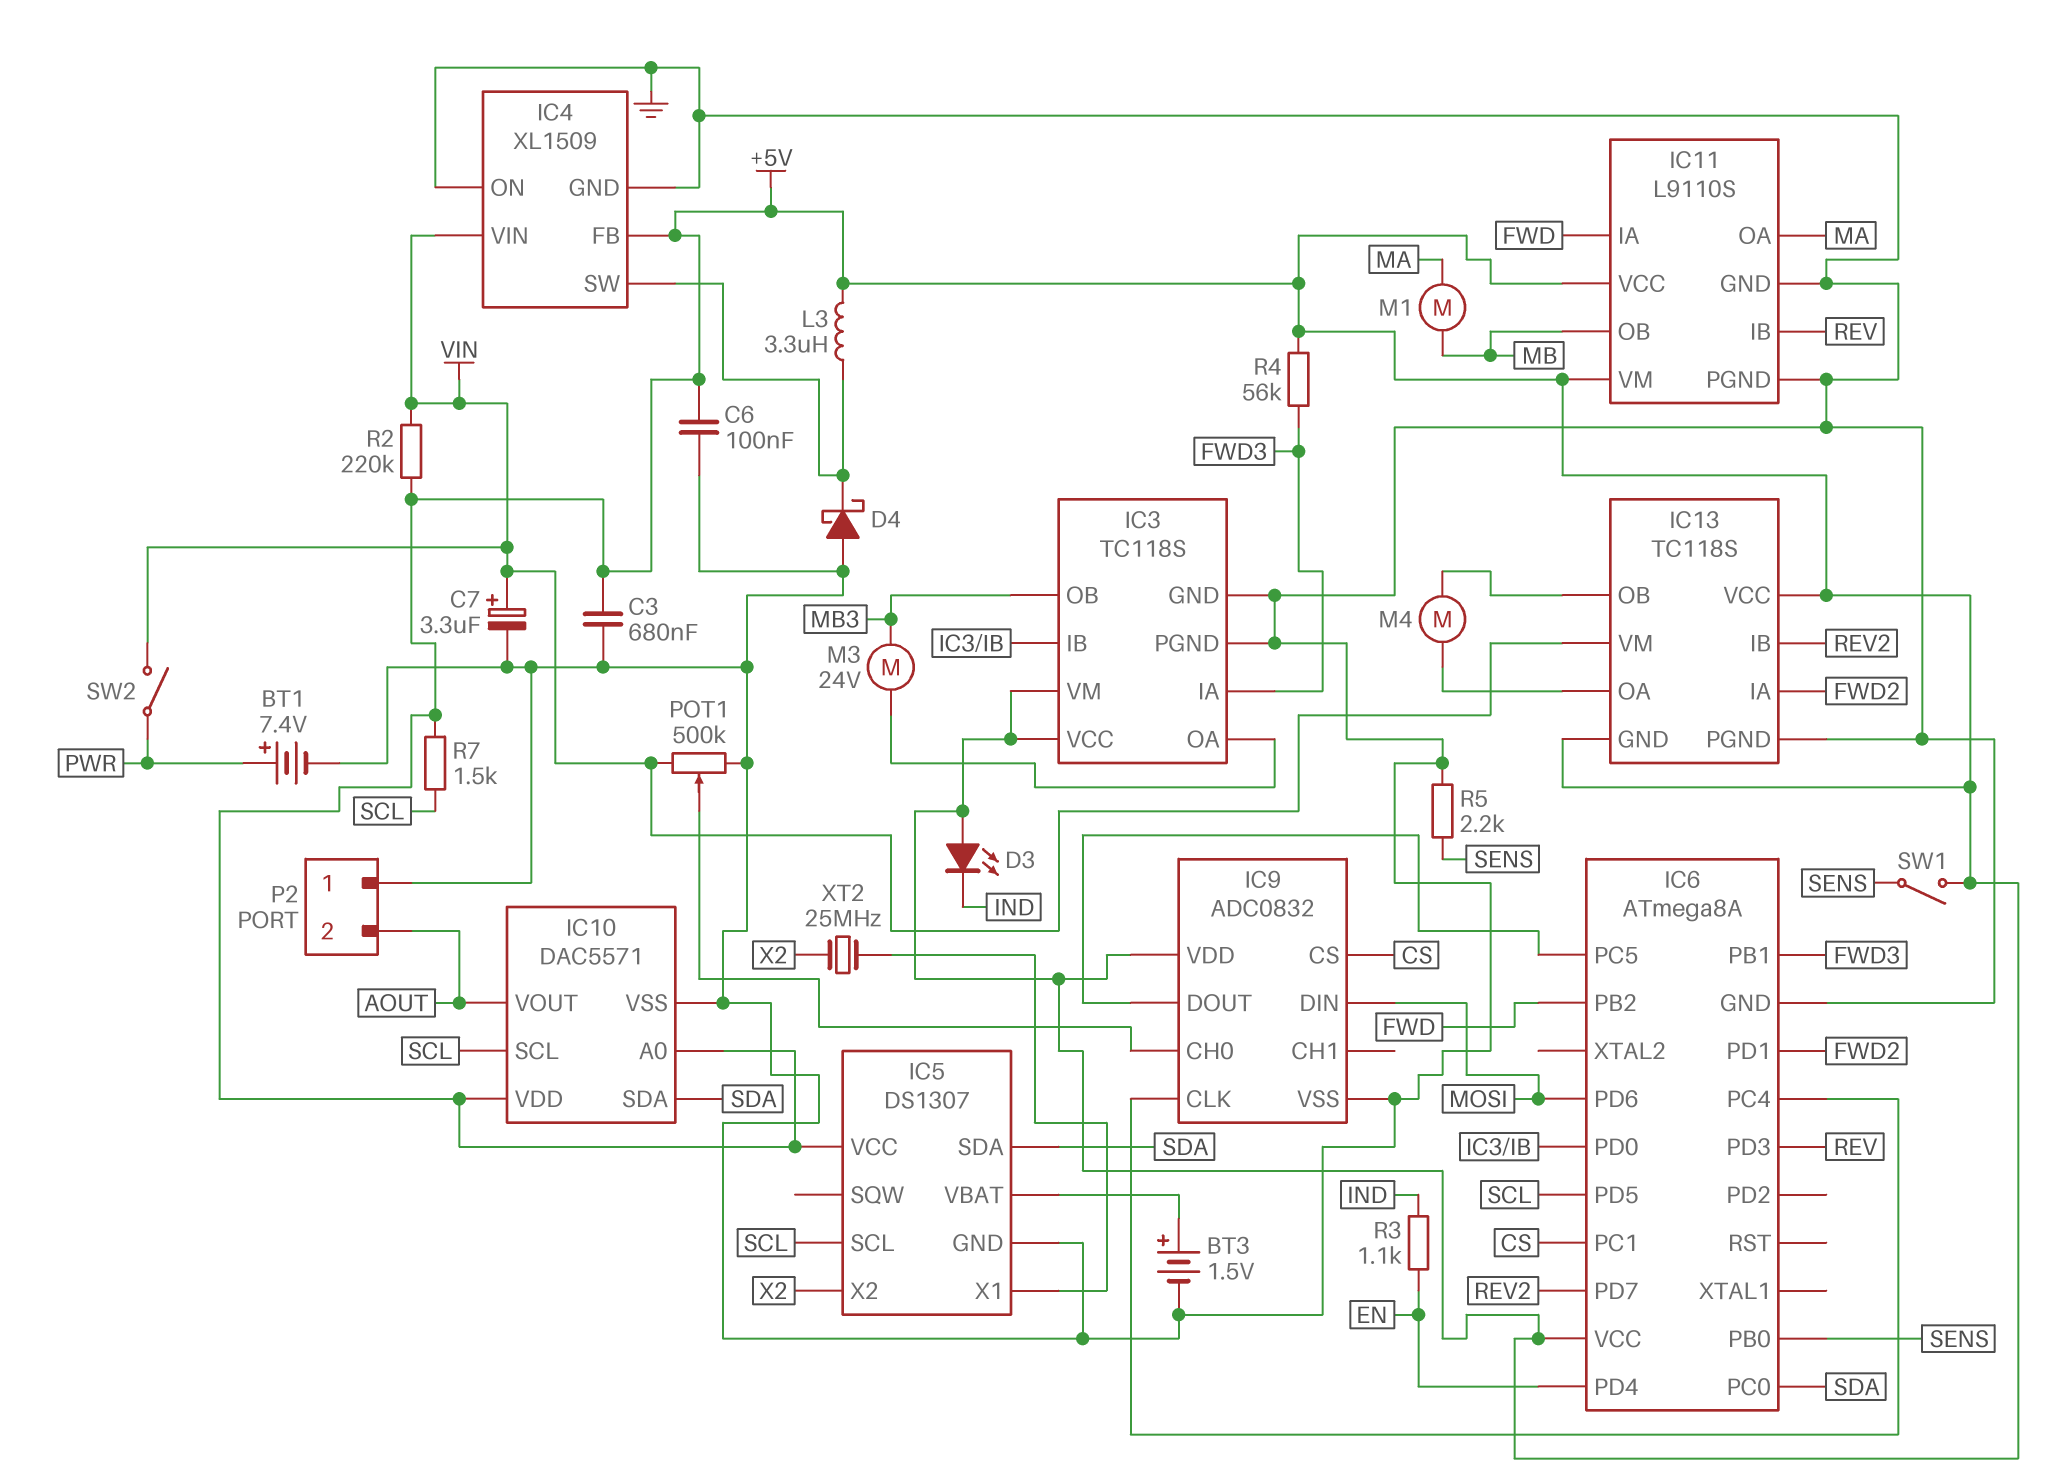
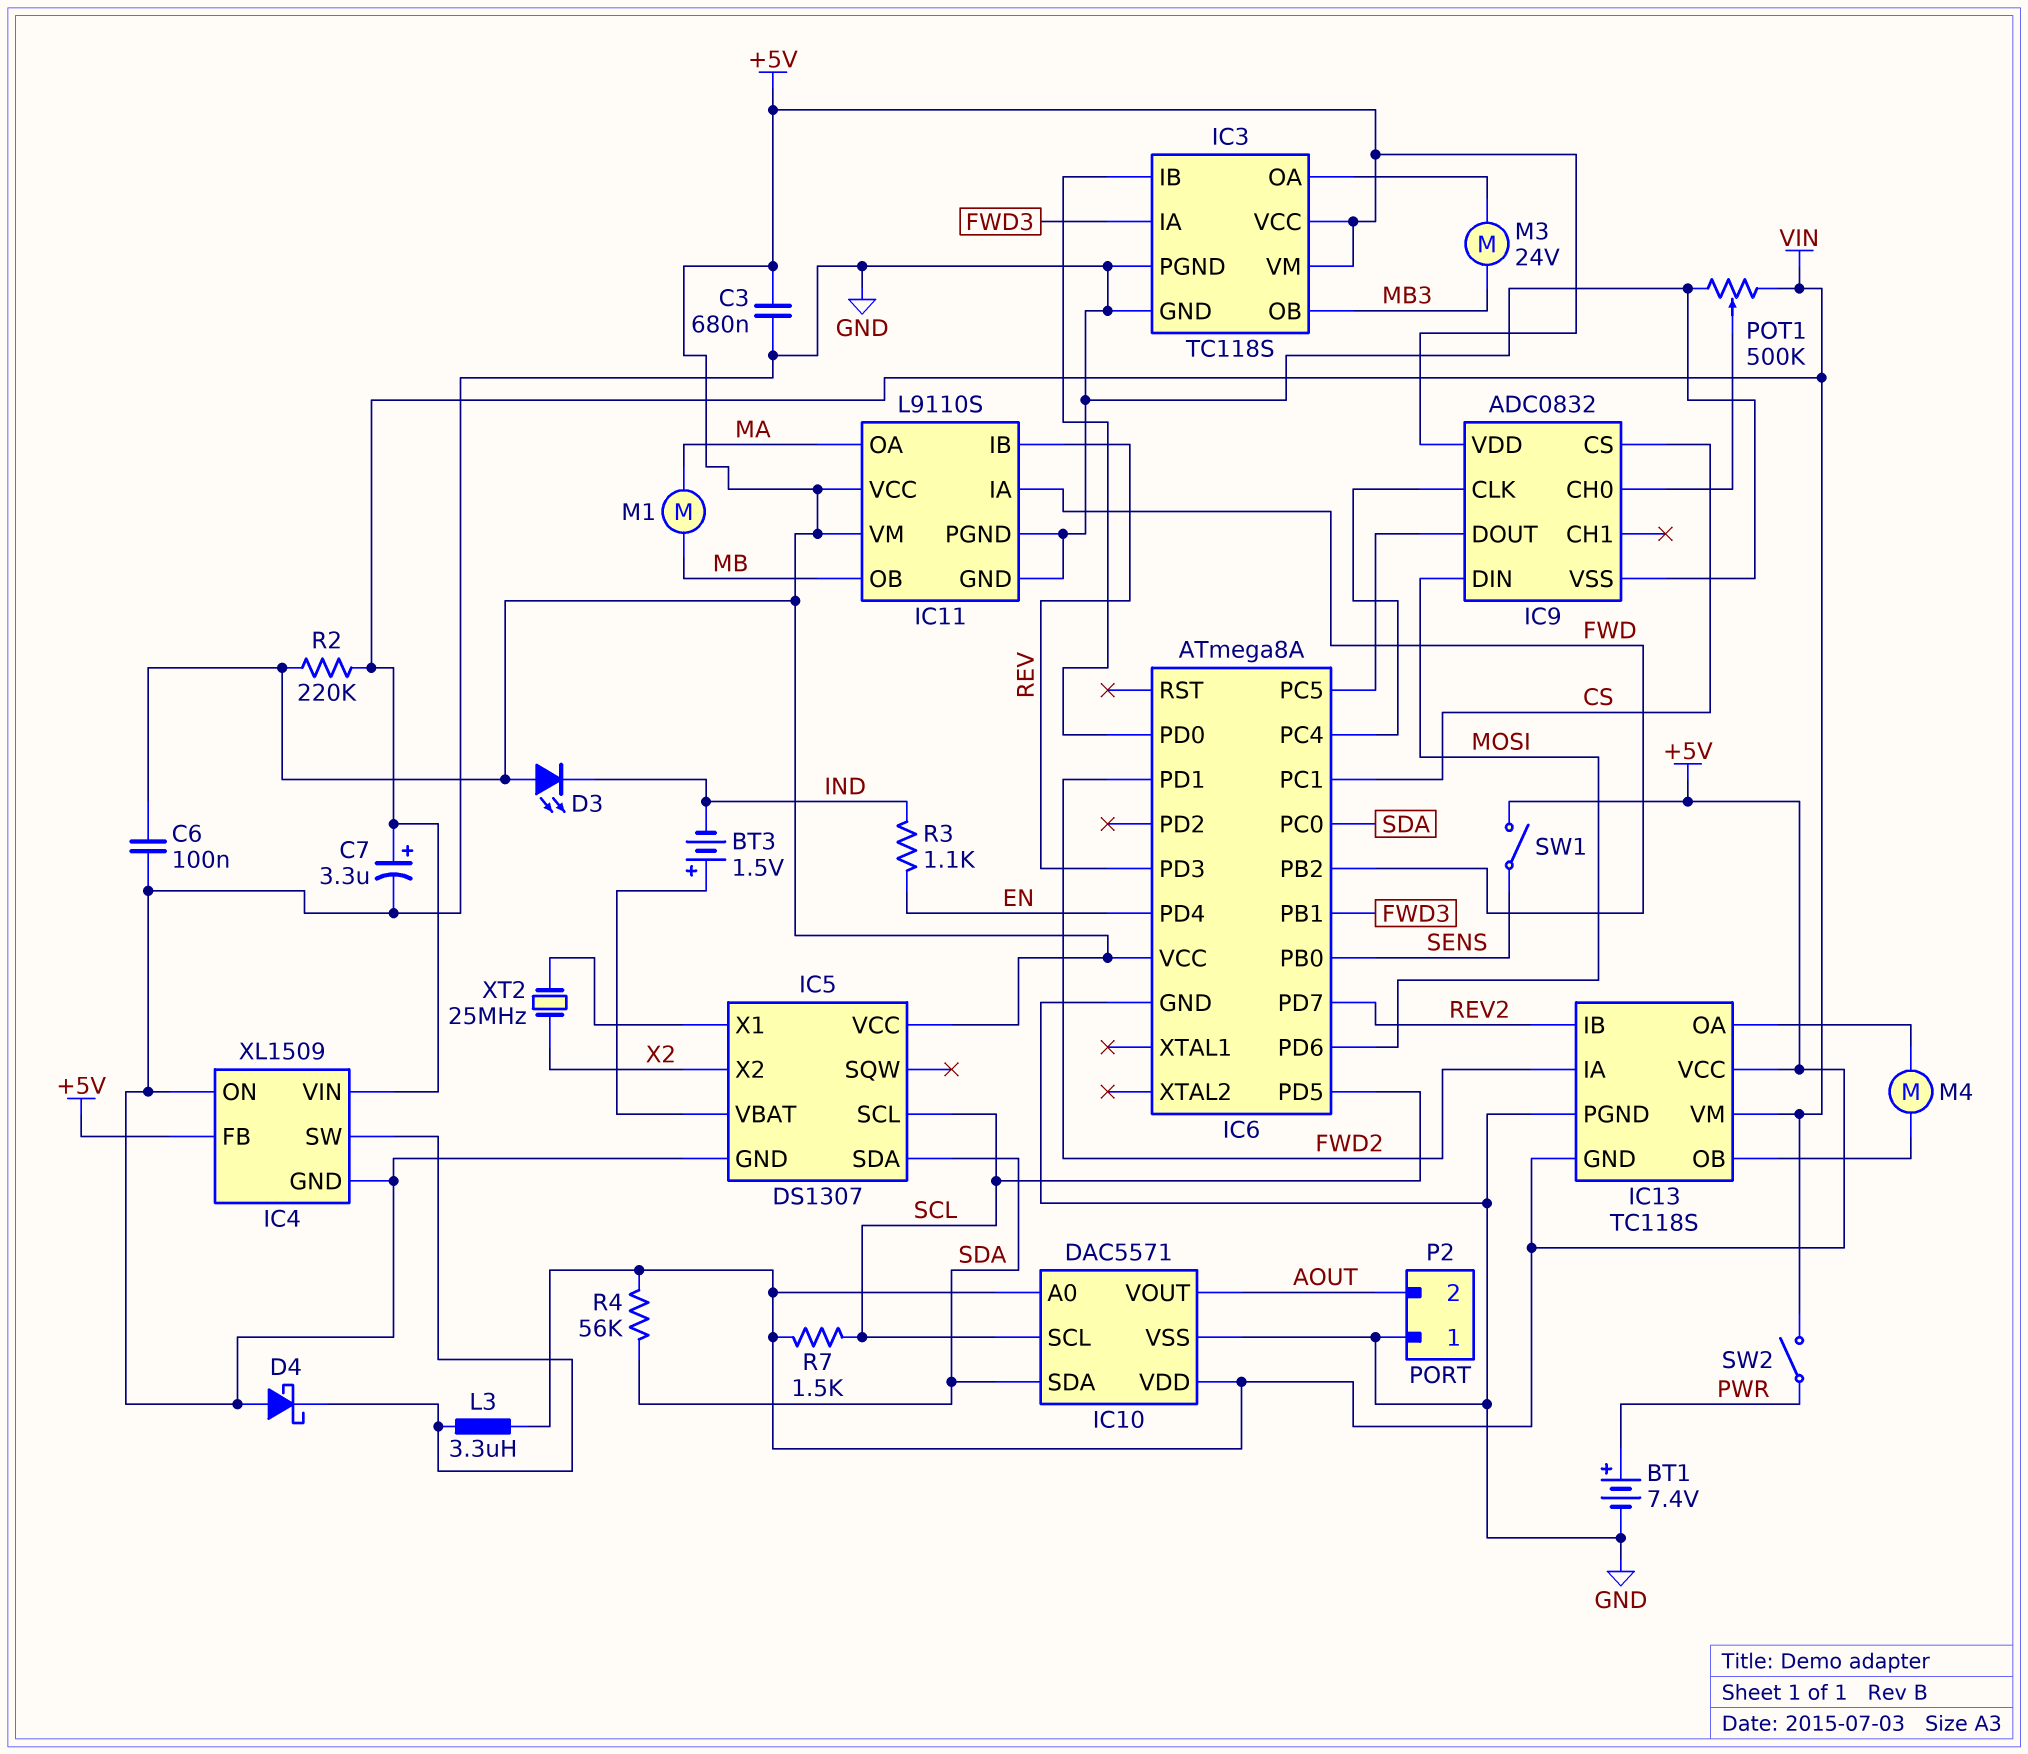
BT3: 1.5V (plus IC5/VBAT, minus GND) -> 1.5V (plus IC5/VBAT, minus IND)
R4: 56k (+5V, FWD3) -> 56k (+5V, SDA)
R5: 2.2k (GND, SENS) -> none

